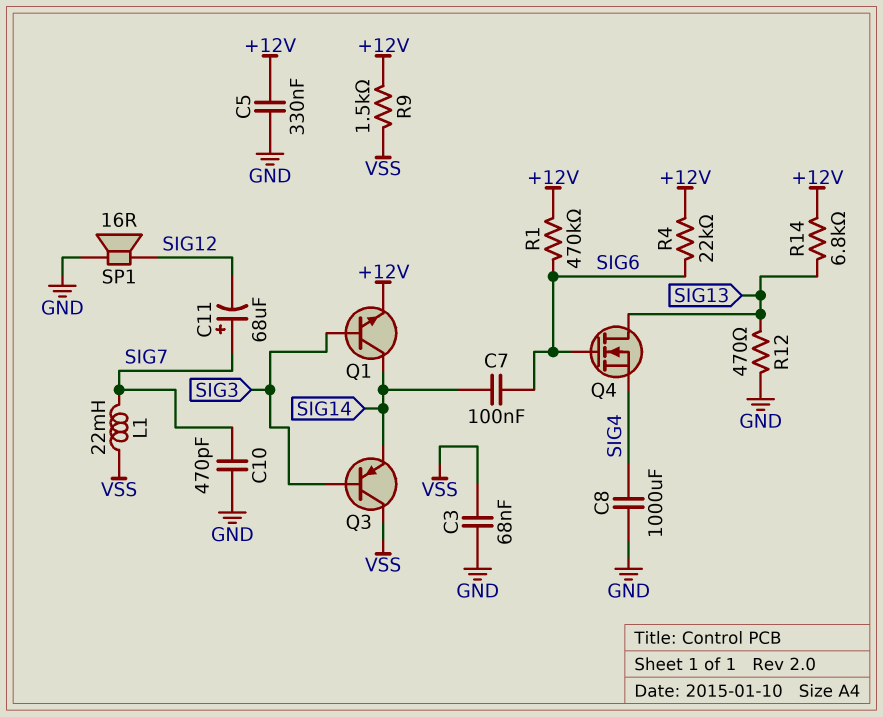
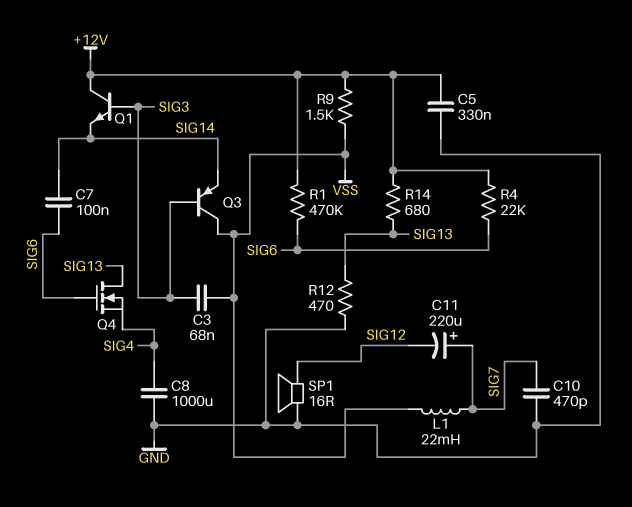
C3: 68nF (GND, VSS) -> 68nF (SIG3, VSS)
C11: 68uF (plus SIG7, minus SIG12) -> 220uF (plus SIG7, minus SIG12)
Q1: NPN (B SIG3, C SIG14, E +12V) -> NPN (B SIG3, C +12V, E SIG14)
R14: 6.8k (+12V, SIG13) -> 680 (+12V, SIG13)

